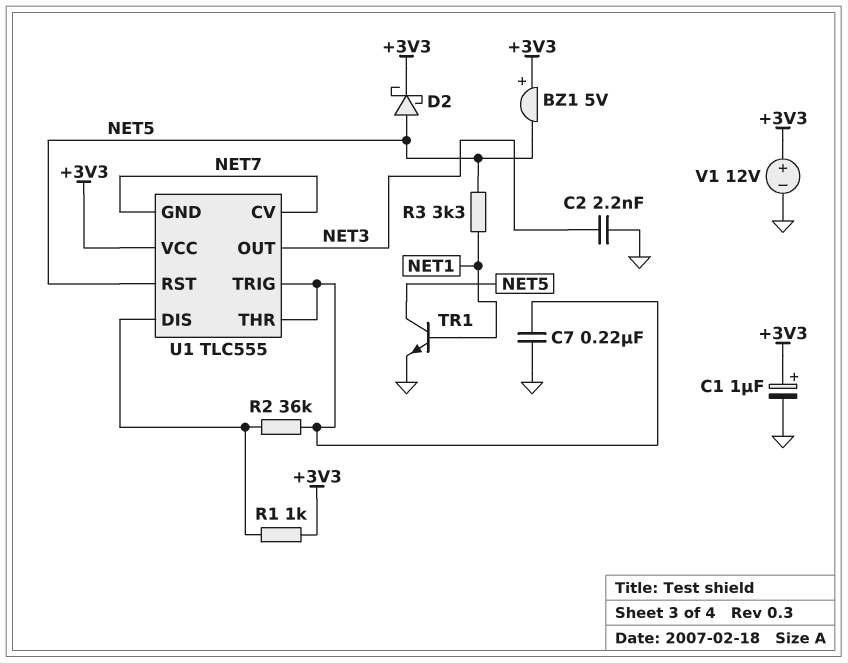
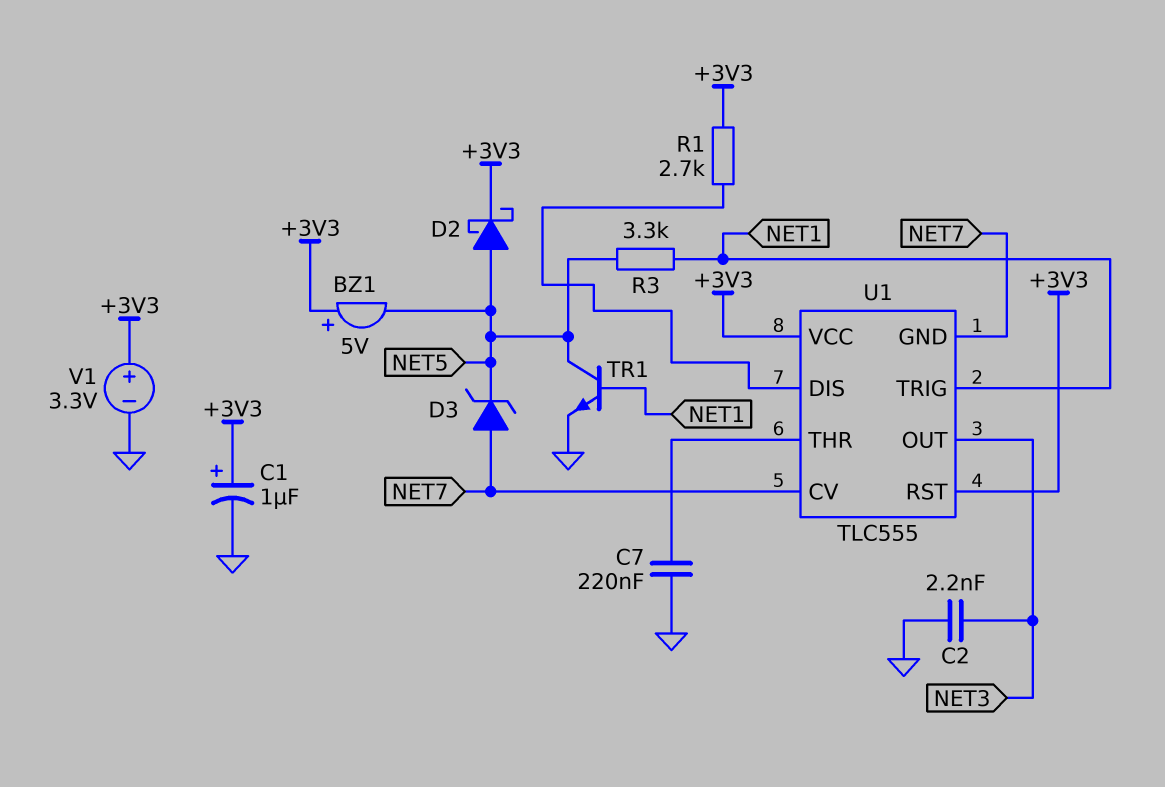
D3: none -> zener (A NET7, K NET5)
R1: 1k (+3V3, U1/DIS) -> 2.7k (+3V3, U1/DIS)
R2: 36k (U1/DIS, U1/THR) -> none
U1 pin RST: NET5 -> +3V3
U1 pin TRIG: U1/THR -> NET1
V1: 12V (plus +3V3, minus GND) -> 3.3V (plus +3V3, minus GND)

